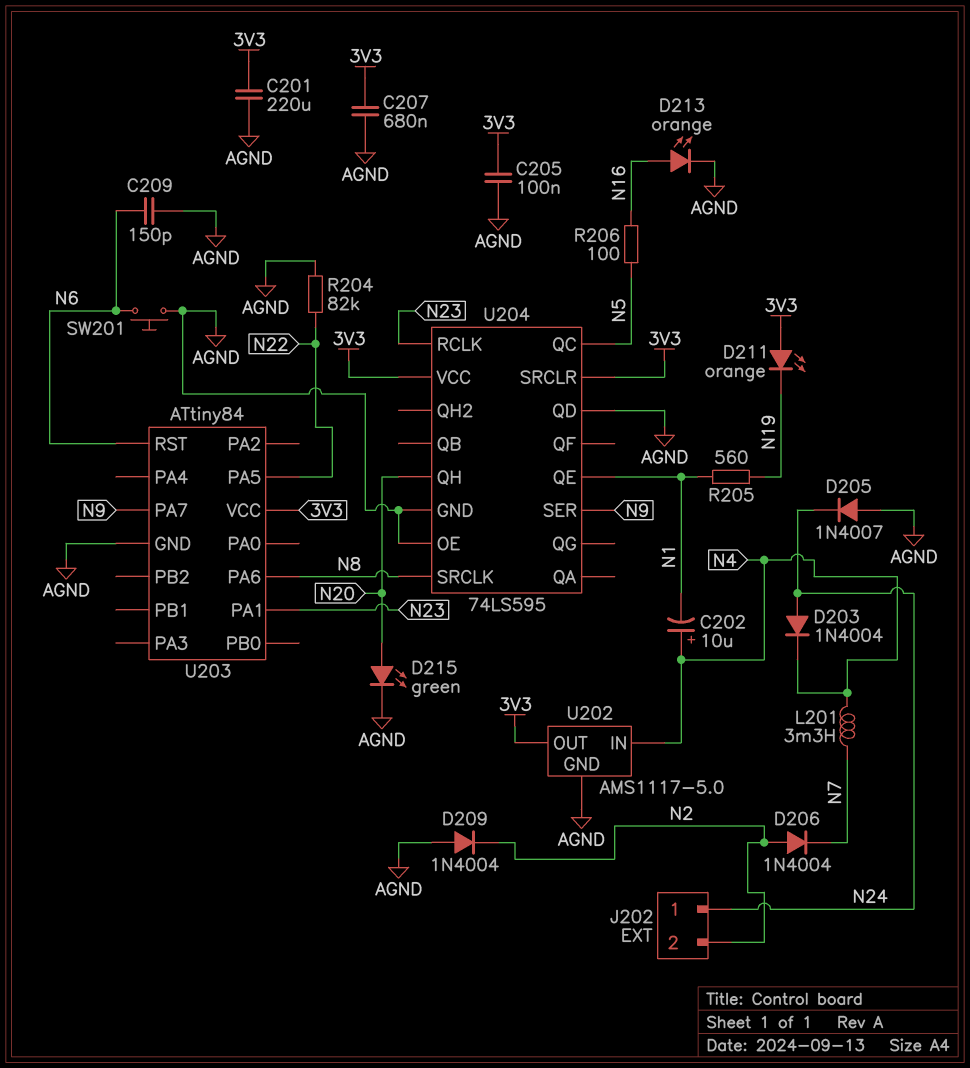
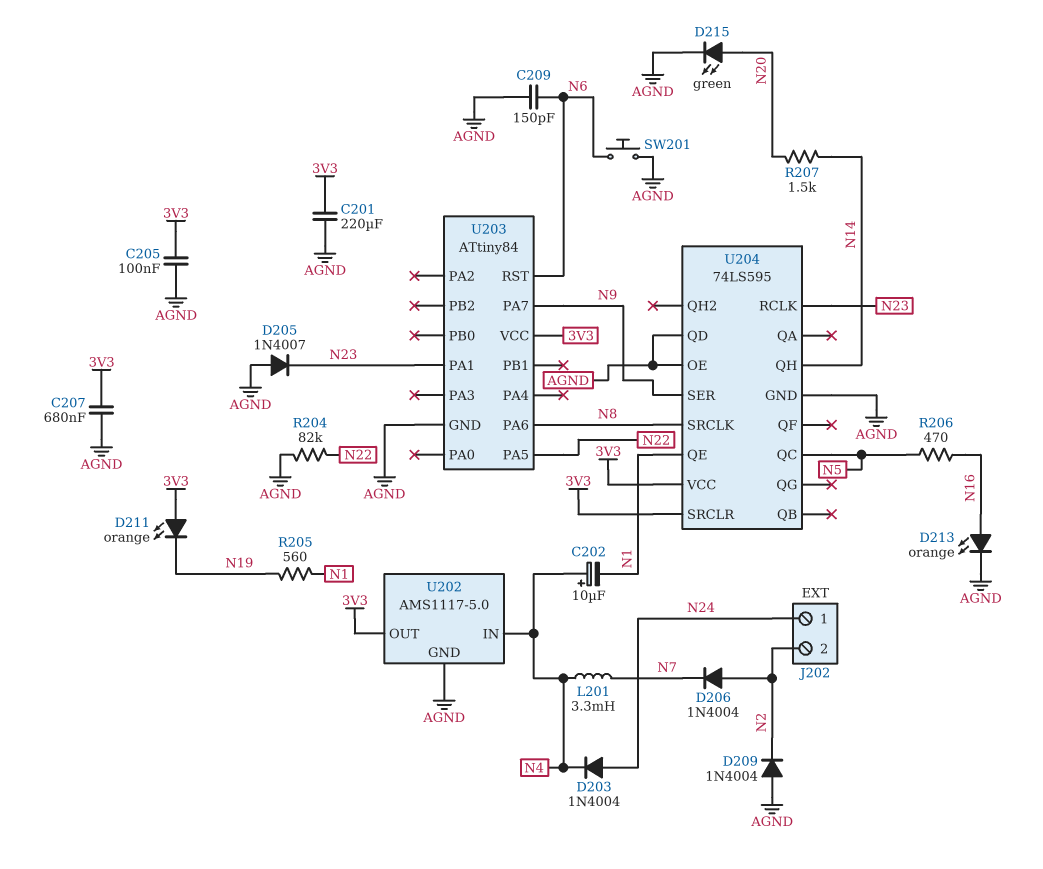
D205: diode 1N4007 (A AGND, K N24) -> diode 1N4007 (A AGND, K N23)
R206: 100 (N5, N16) -> 470 (N5, N16)
R207: none -> 1.5k (N14, N20)
U204 pin QH: N20 -> N14

